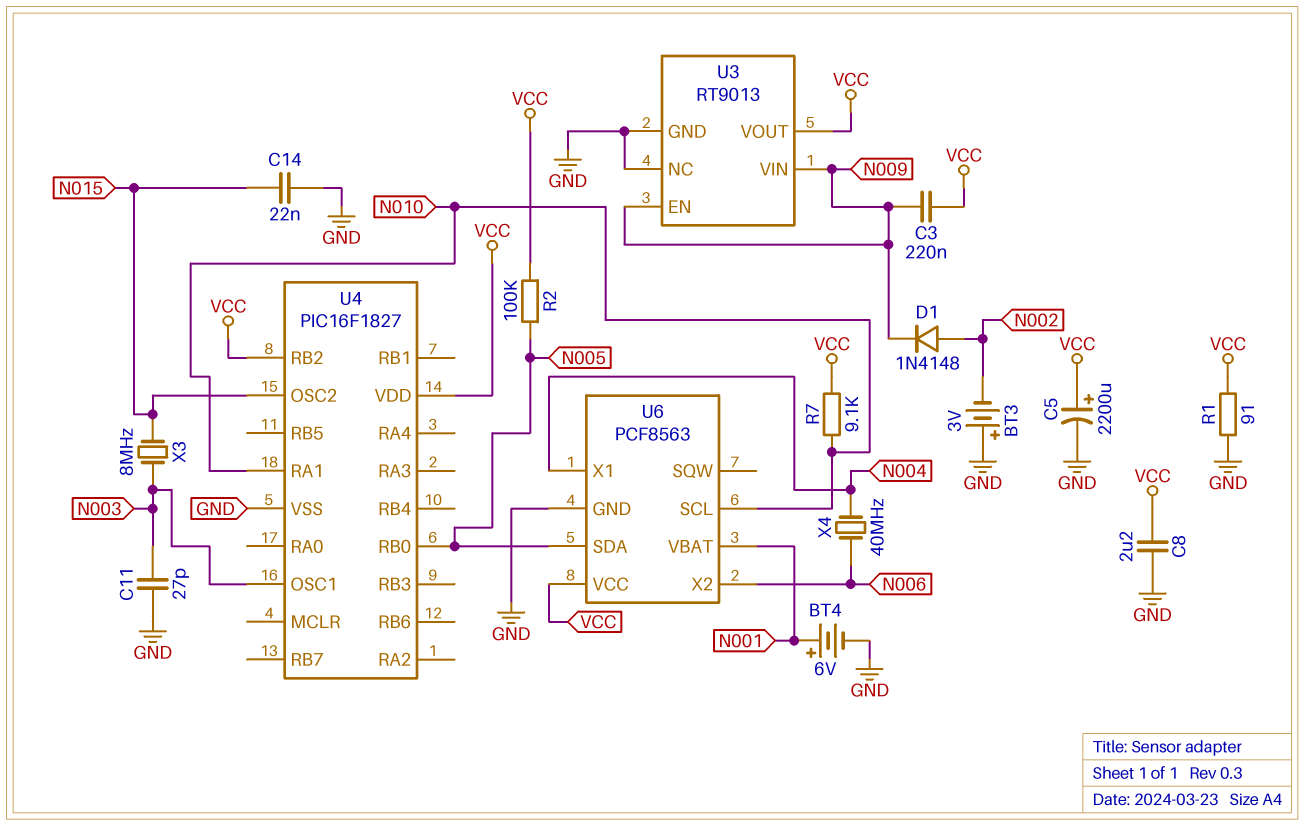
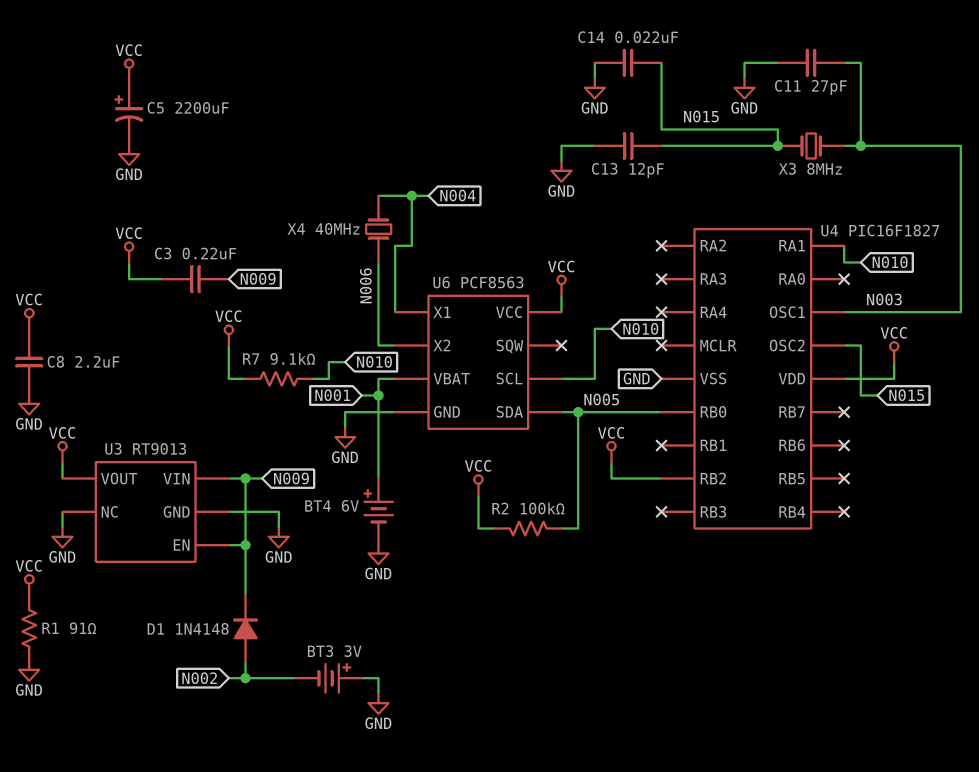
C13: none -> 12pF (GND, N015)

